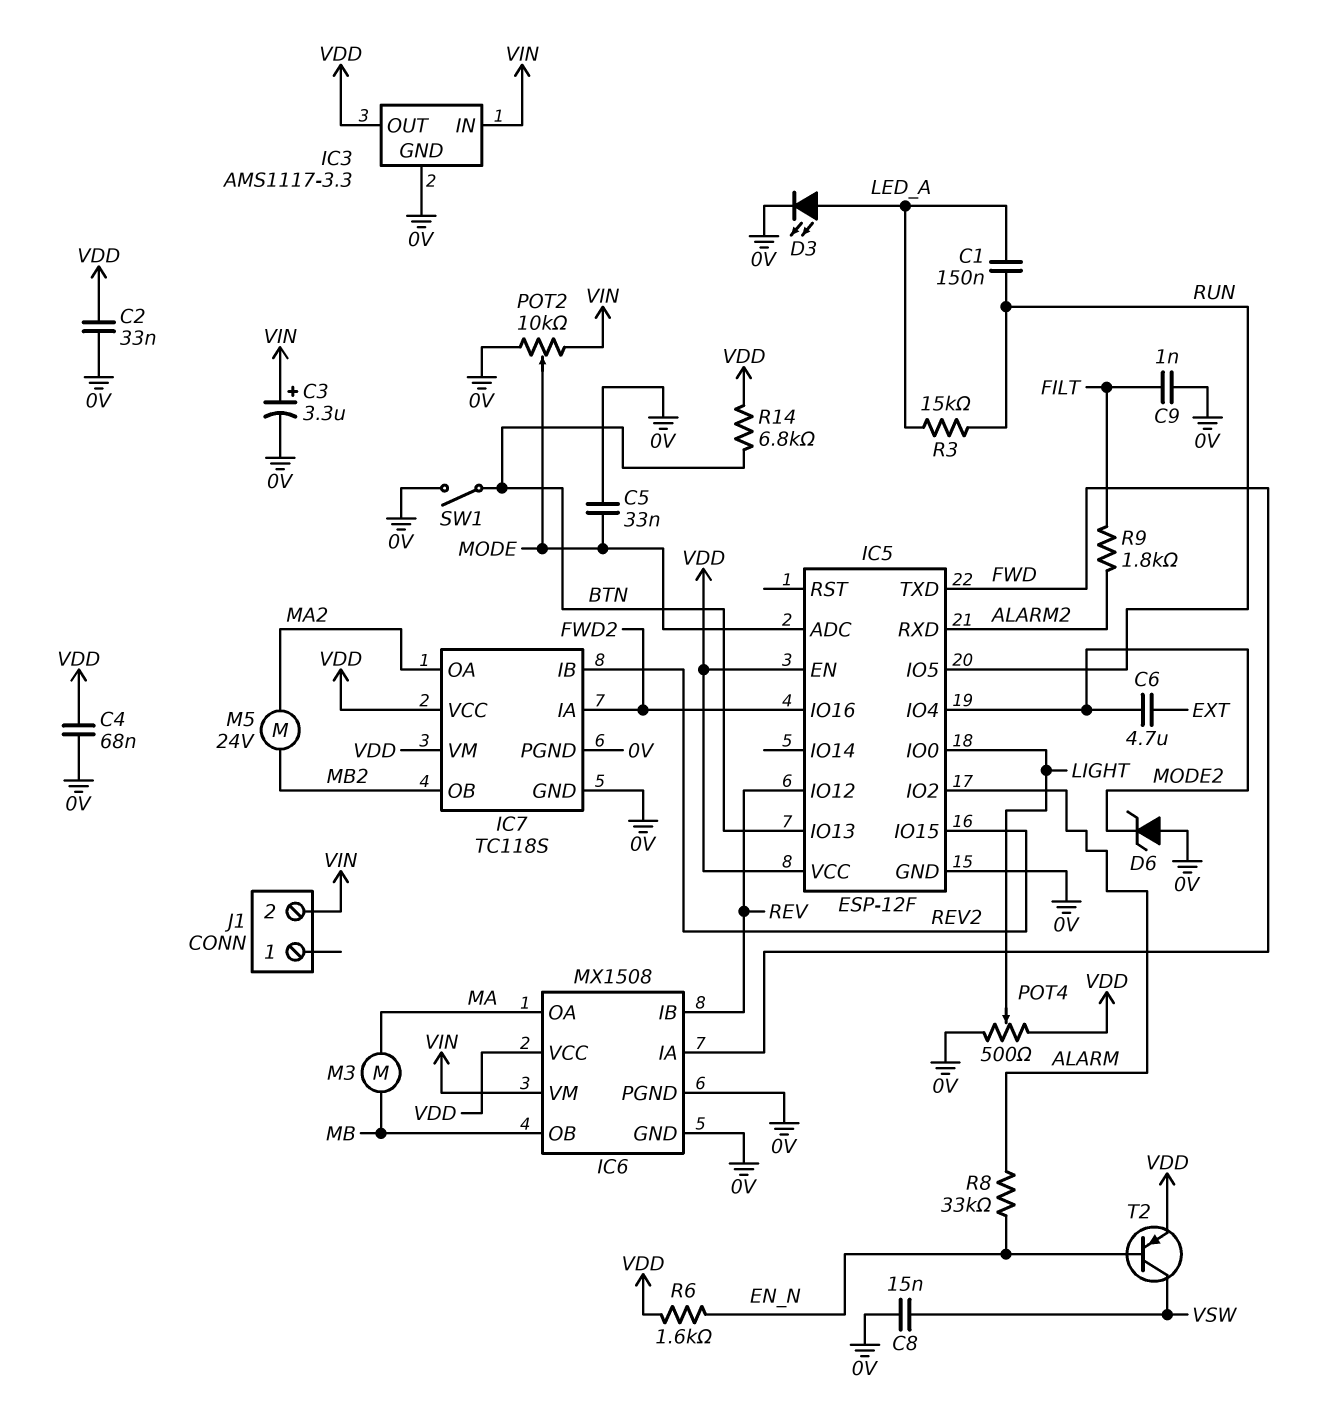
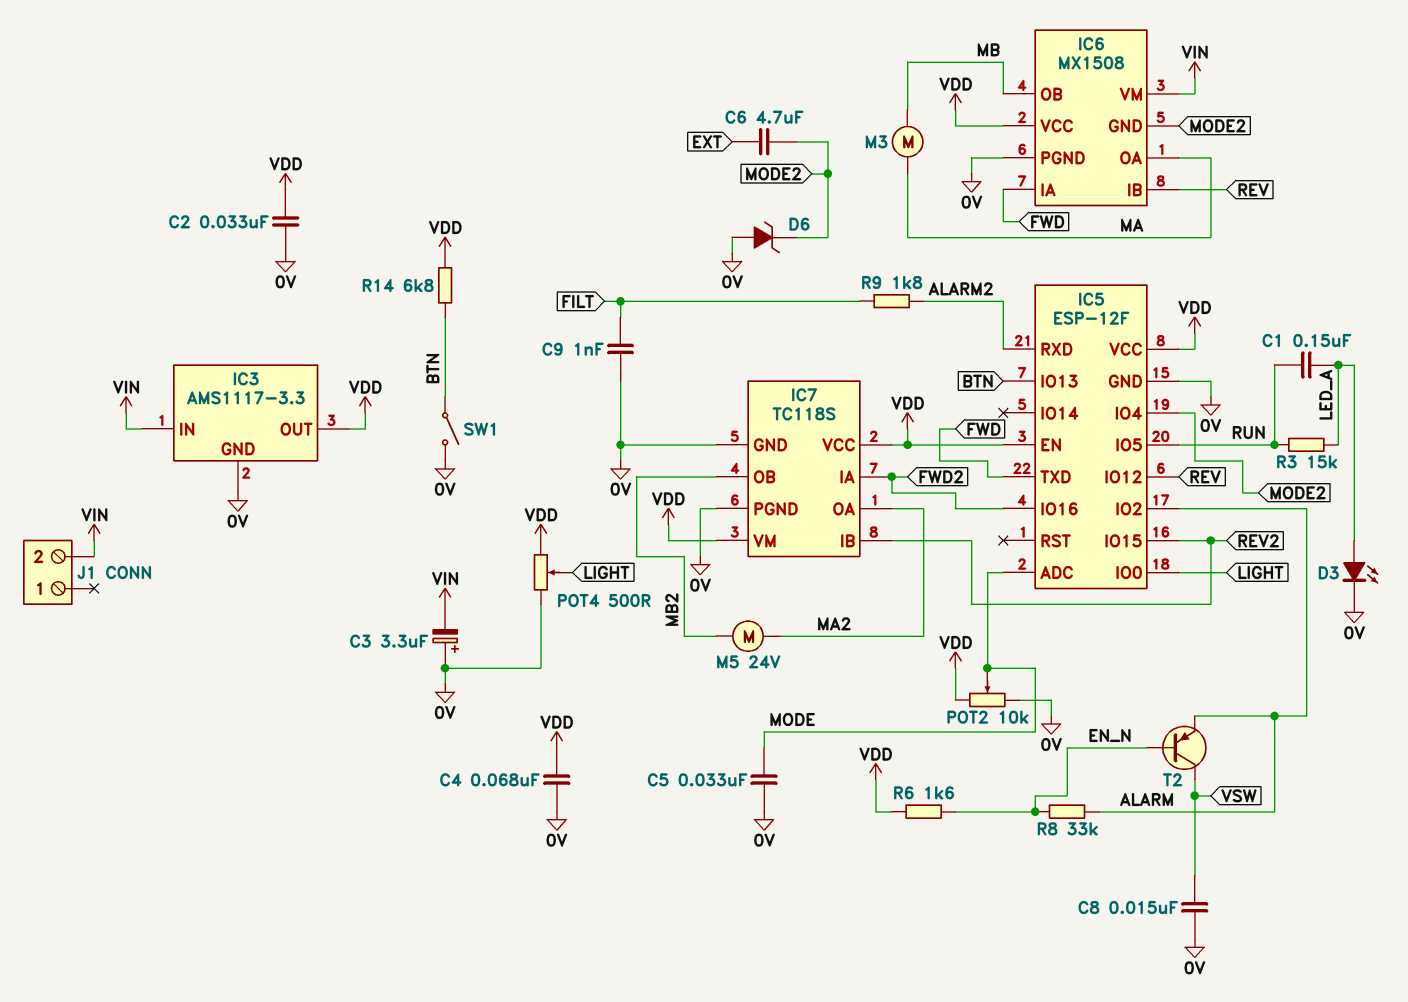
C3: 3.3uF (plus VIN, minus 0V) -> 3.3uF (plus 0V, minus VIN)
IC6 pin GND: 0V -> MODE2
POT2: 10k (0V, VIN, wiper MODE) -> 10k (0V, VDD, wiper MODE)
T2: PNP (B EN_N, C VSW, E VDD) -> PNP (B EN_N, C VSW, E ALARM)

